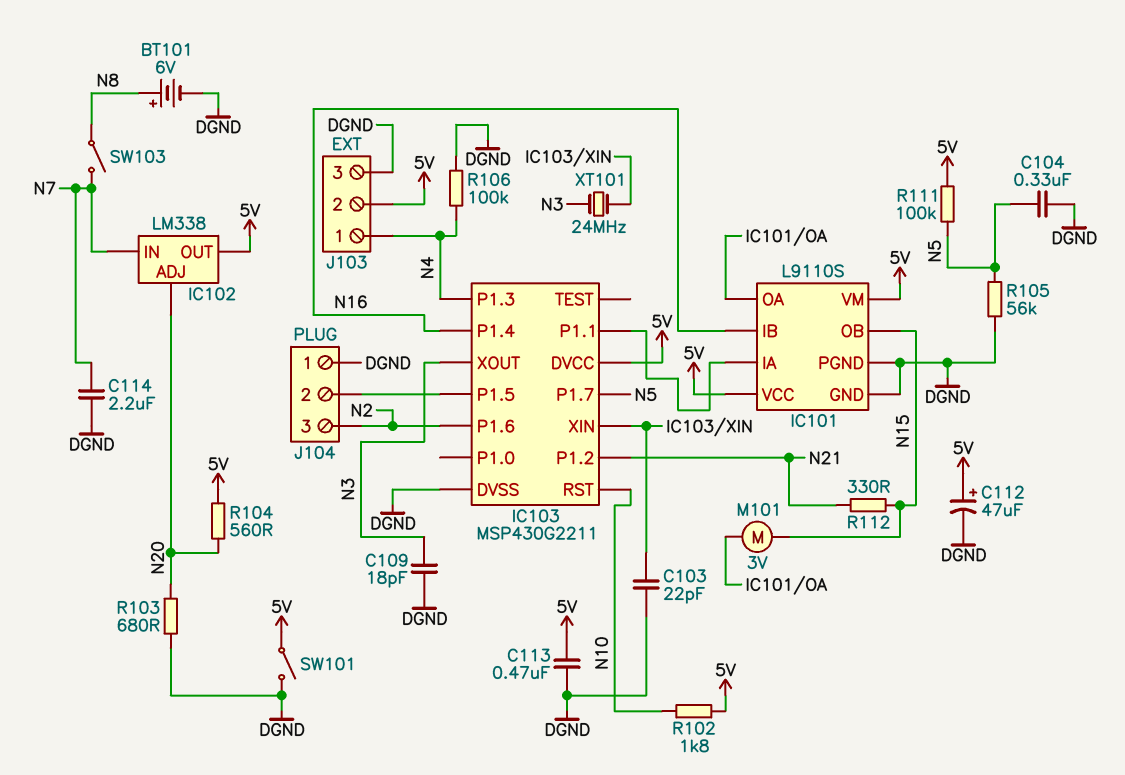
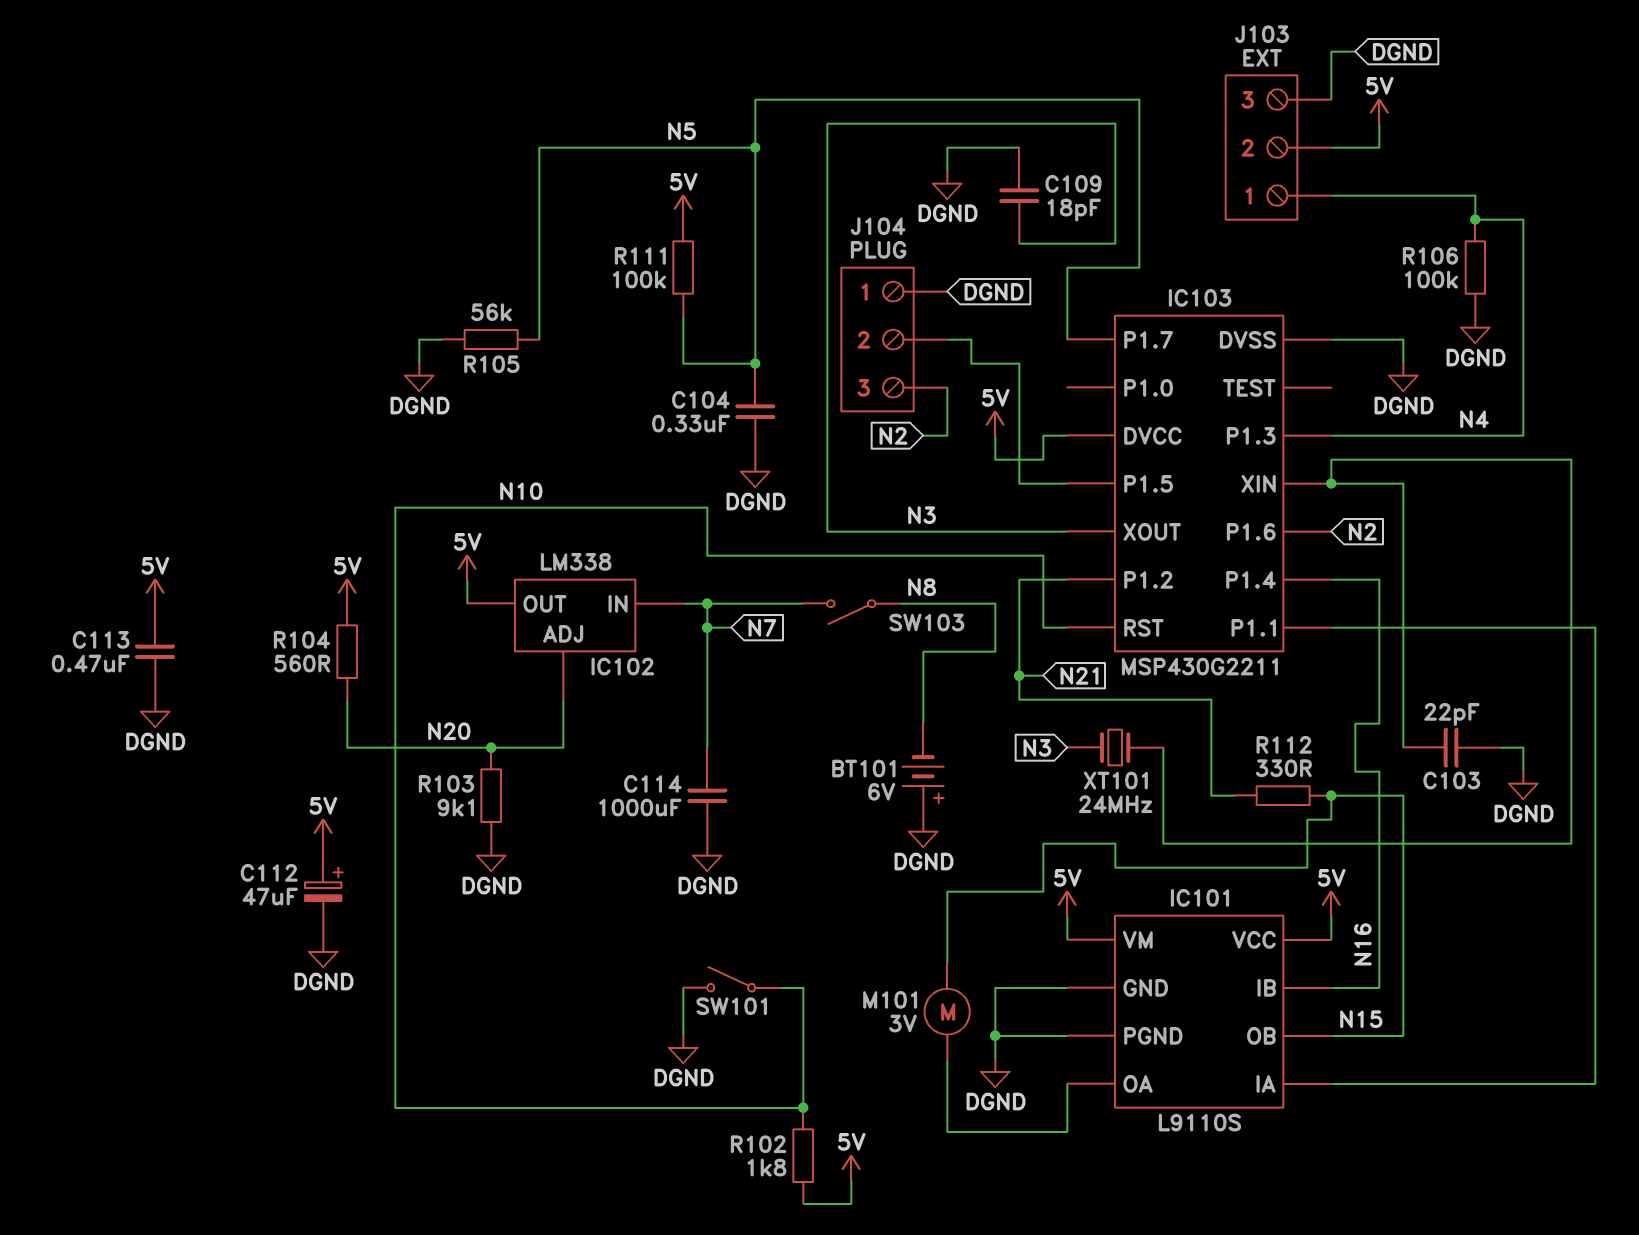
BT101: 6V (plus N8, minus DGND) -> 6V (plus DGND, minus N8)
C114: 2.2uF (DGND, N7) -> 1000uF (DGND, N7)
R103: 680 (DGND, N20) -> 9.1k (DGND, N20)
SW101: switch (5V, DGND) -> switch (DGND, N10)

